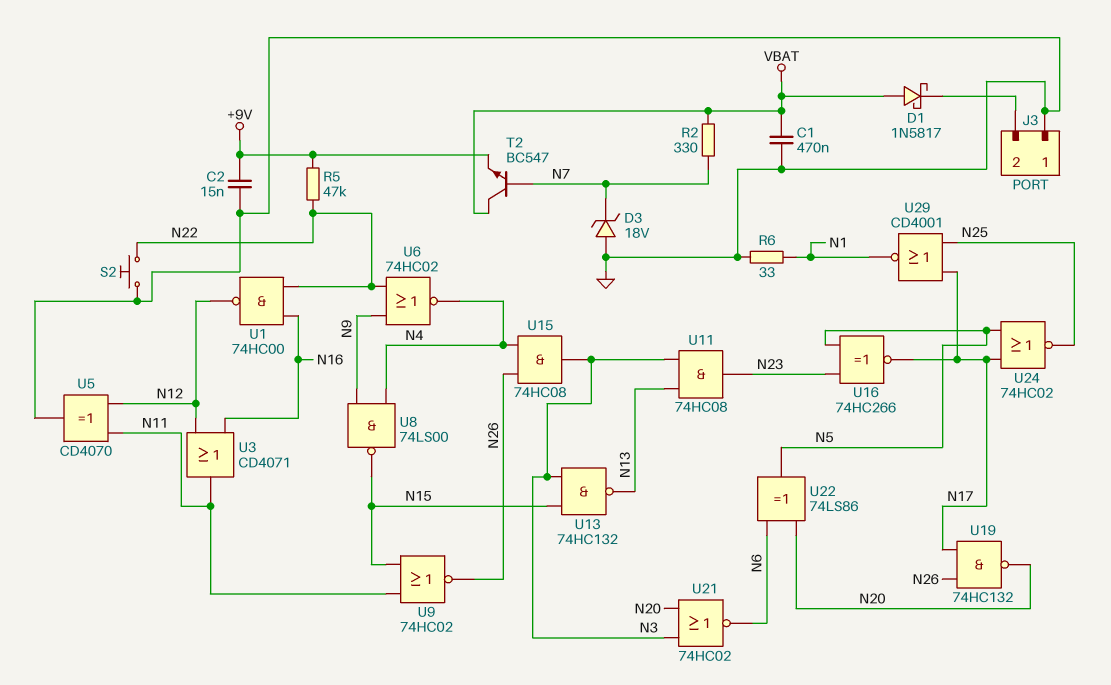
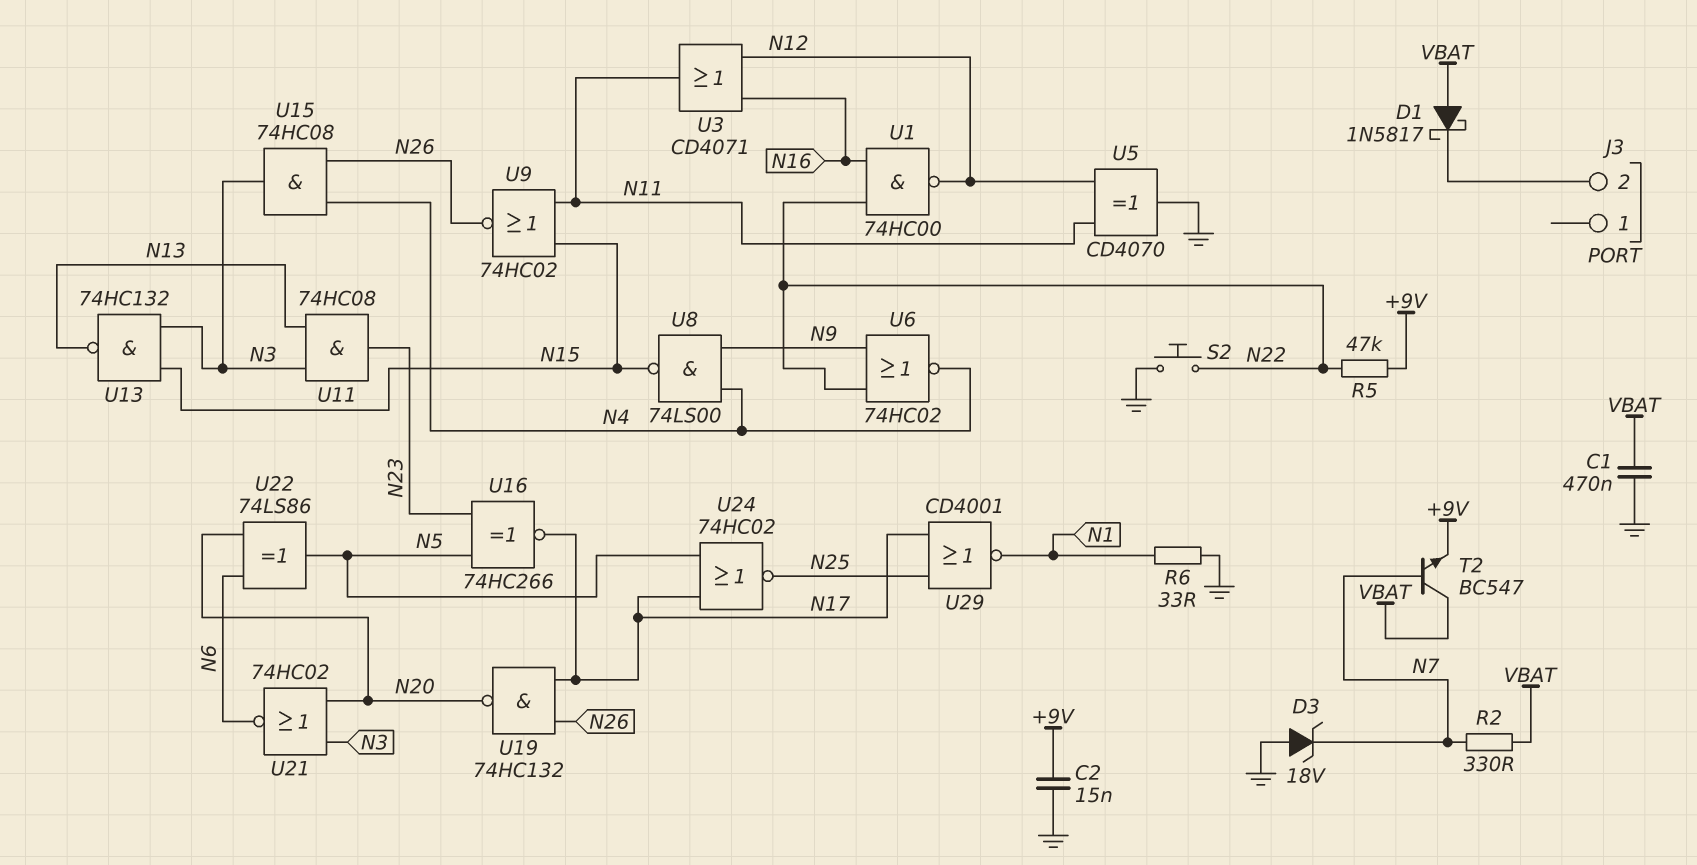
J3 pin 1: GND -> none

